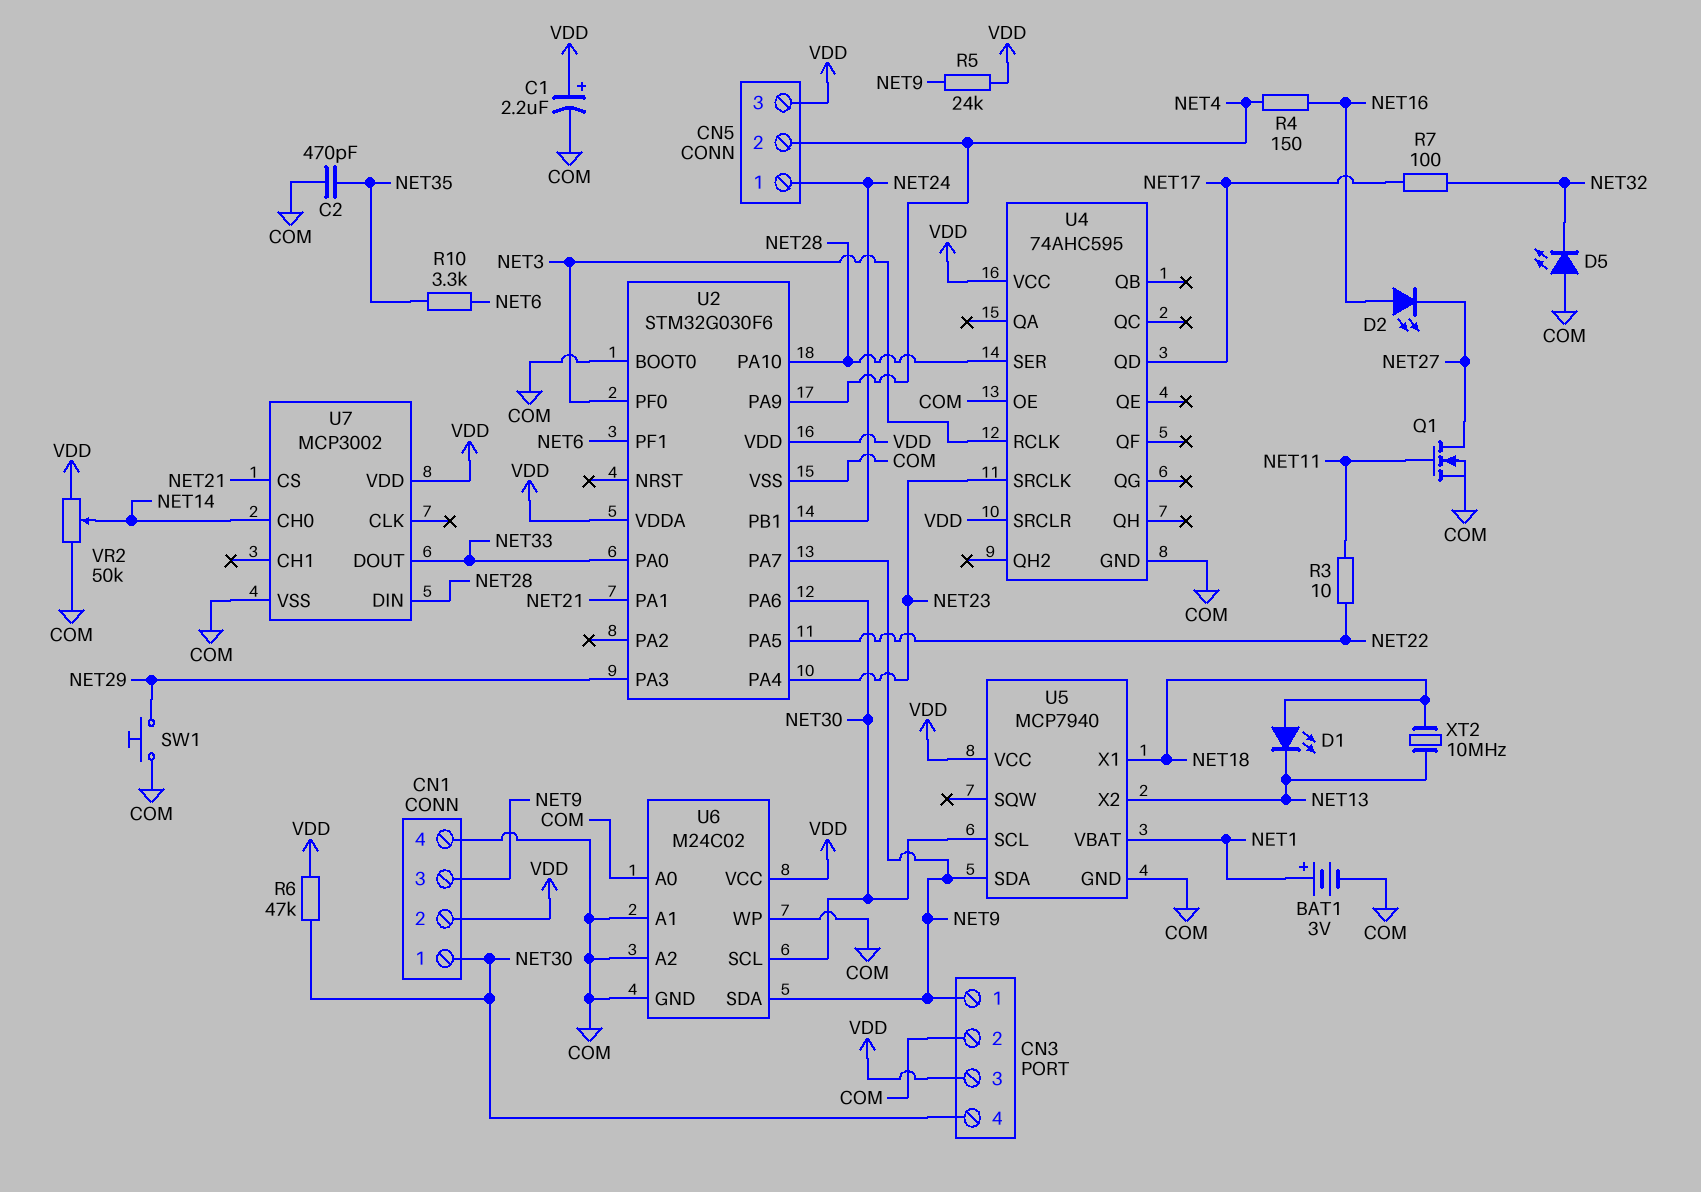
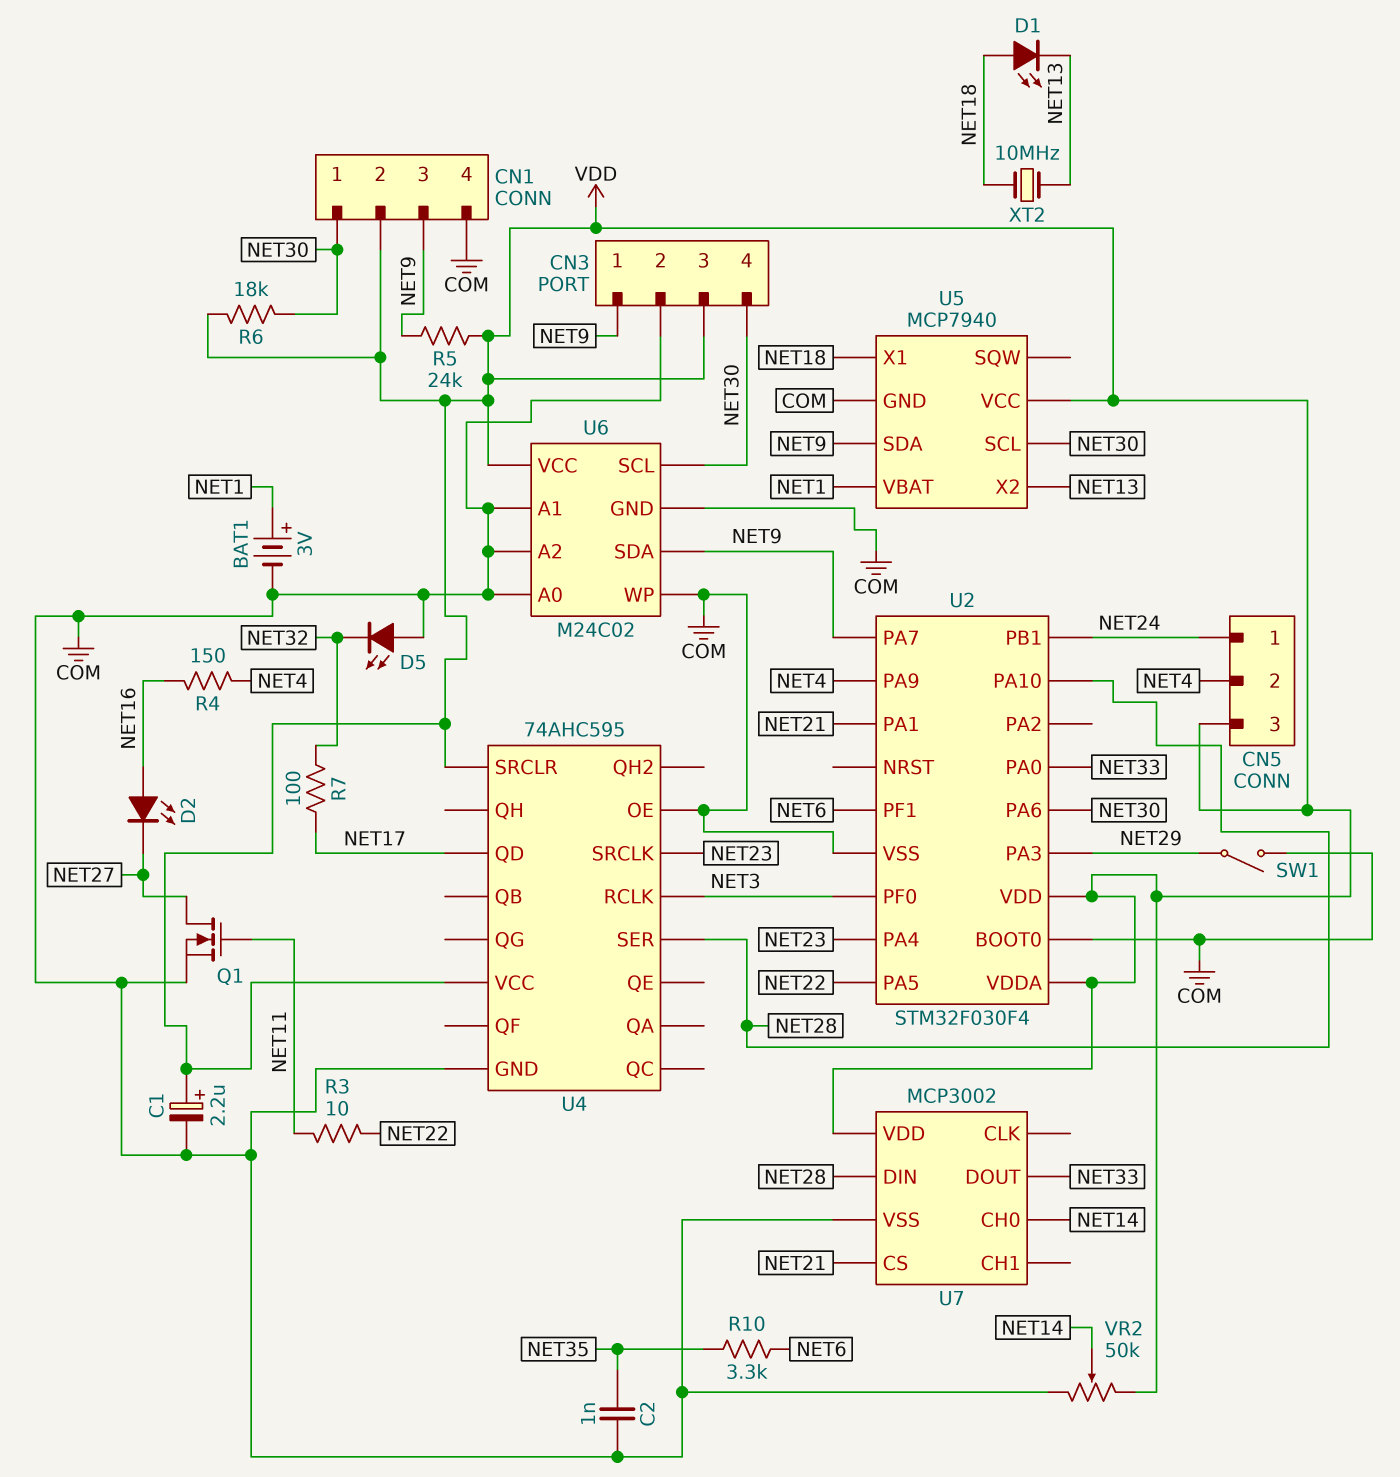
C2: 470pF (COM, NET35) -> 1nF (COM, NET35)
R6: 47k (NET30, VDD) -> 18k (NET30, VDD)
SW1: button (COM, NET29) -> switch (COM, NET29)
U2: STM32G030F6 -> STM32F030F4

